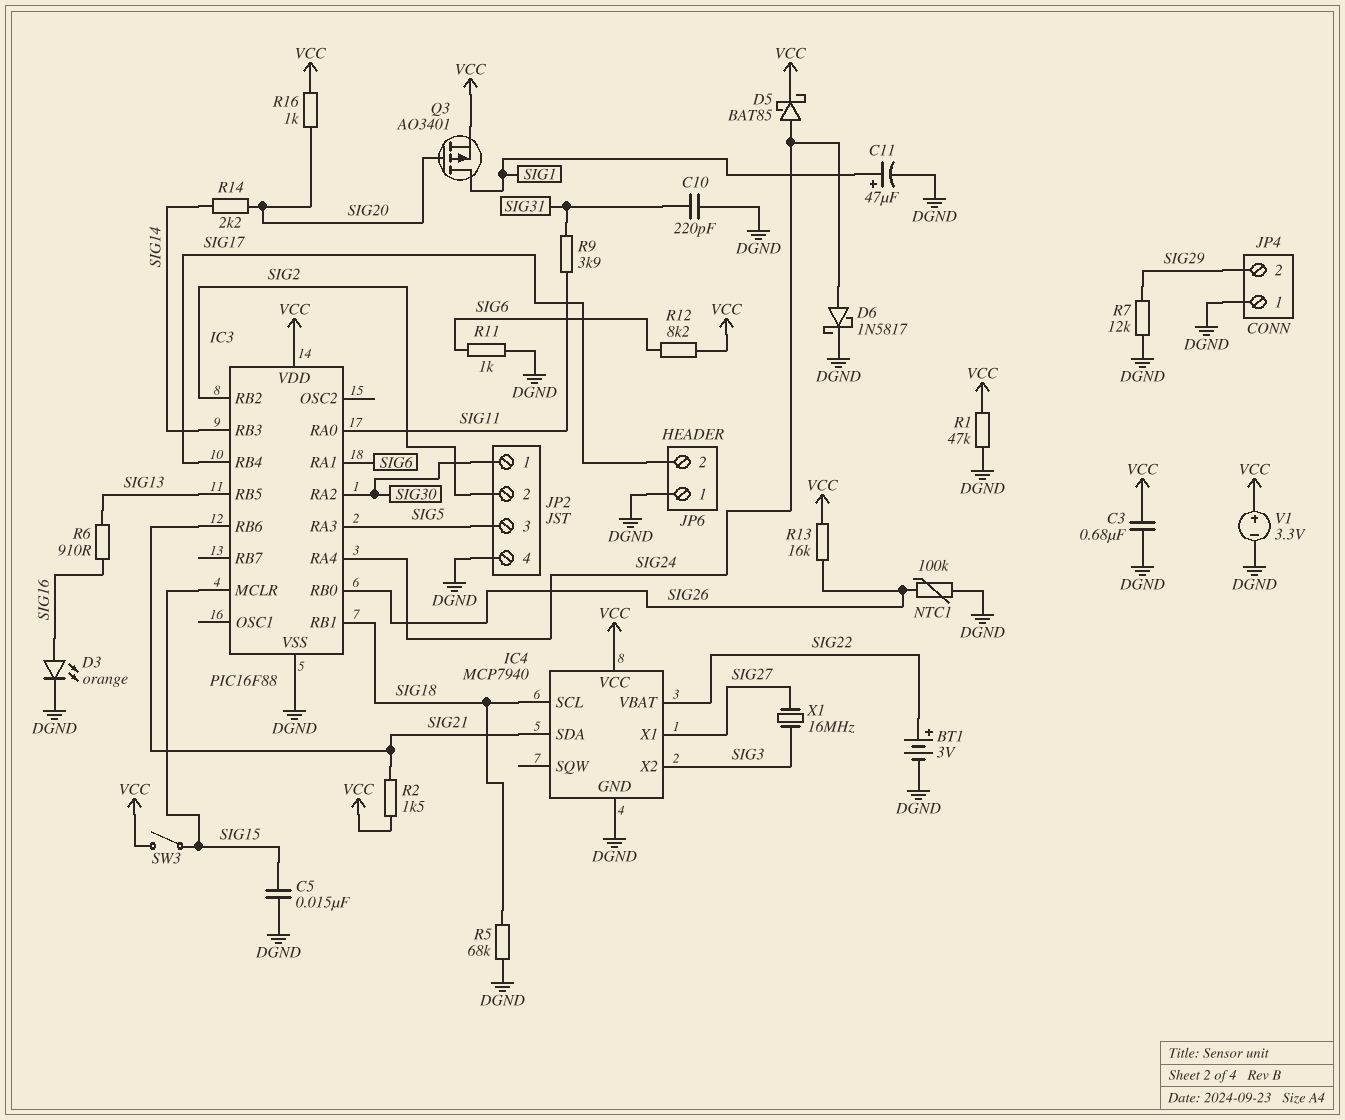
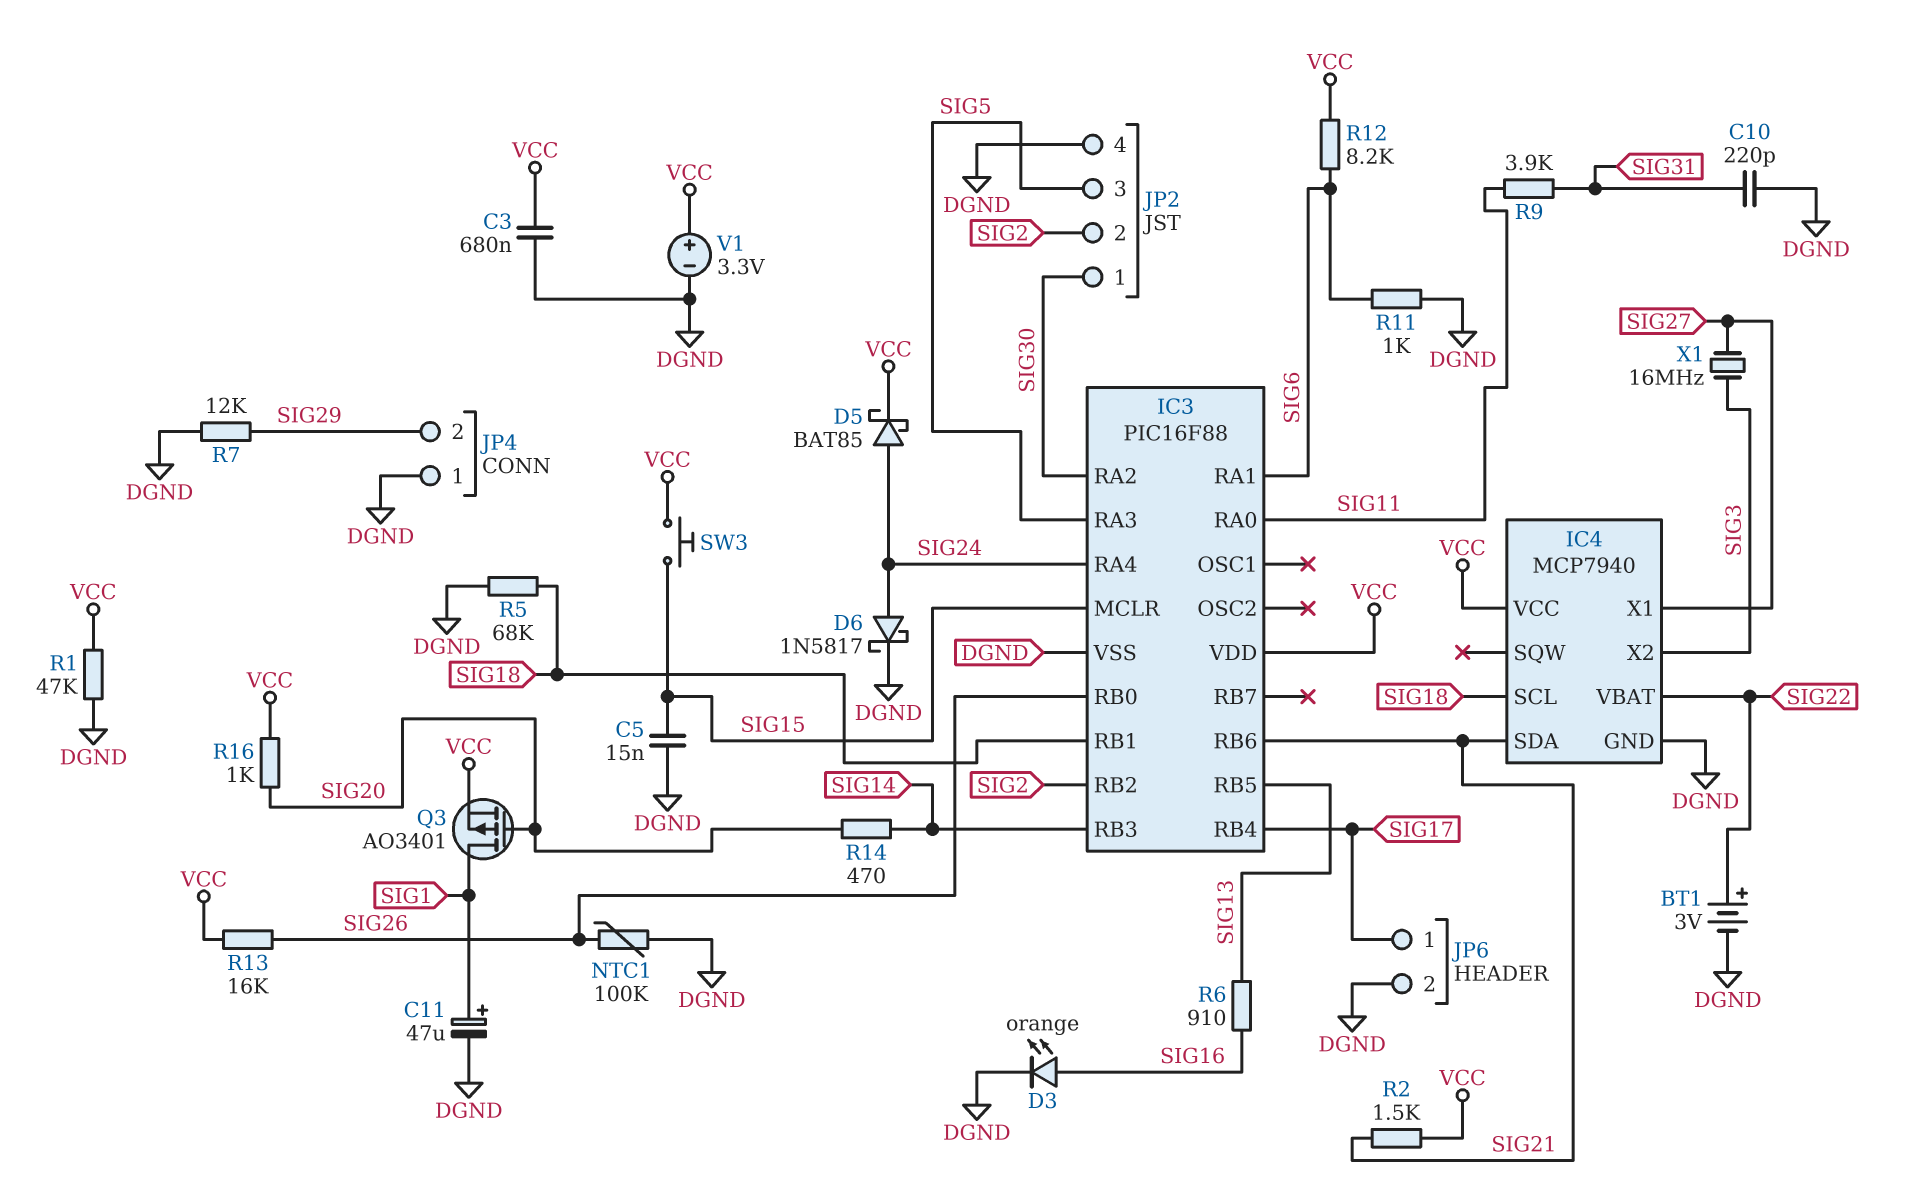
JP6 pin 1: DGND -> SIG17
JP6 pin 2: SIG17 -> DGND
R14: 2.2k (SIG14, SIG20) -> 470 (SIG14, SIG20)
SW3: switch (SIG15, VCC) -> button (SIG15, VCC)

